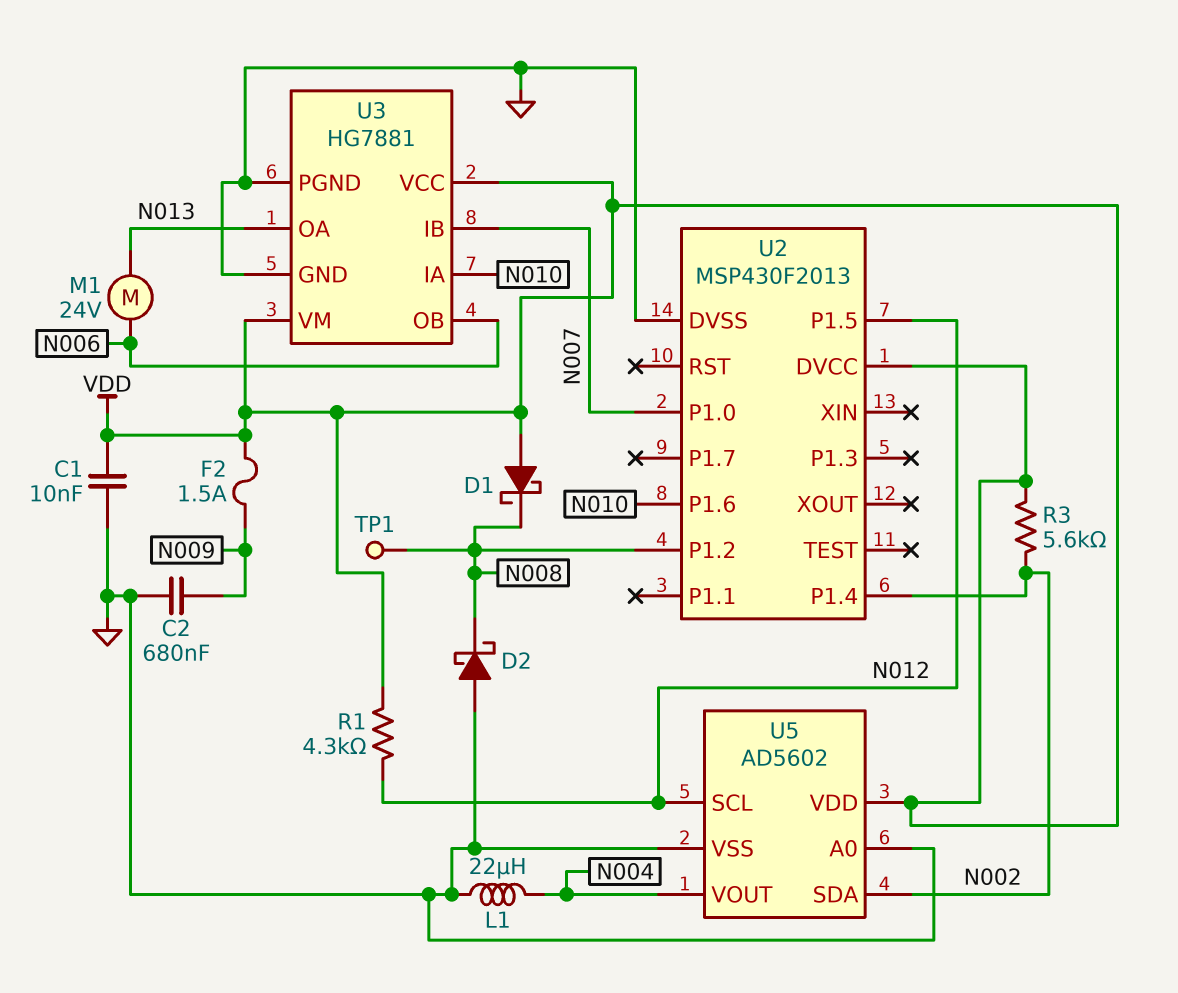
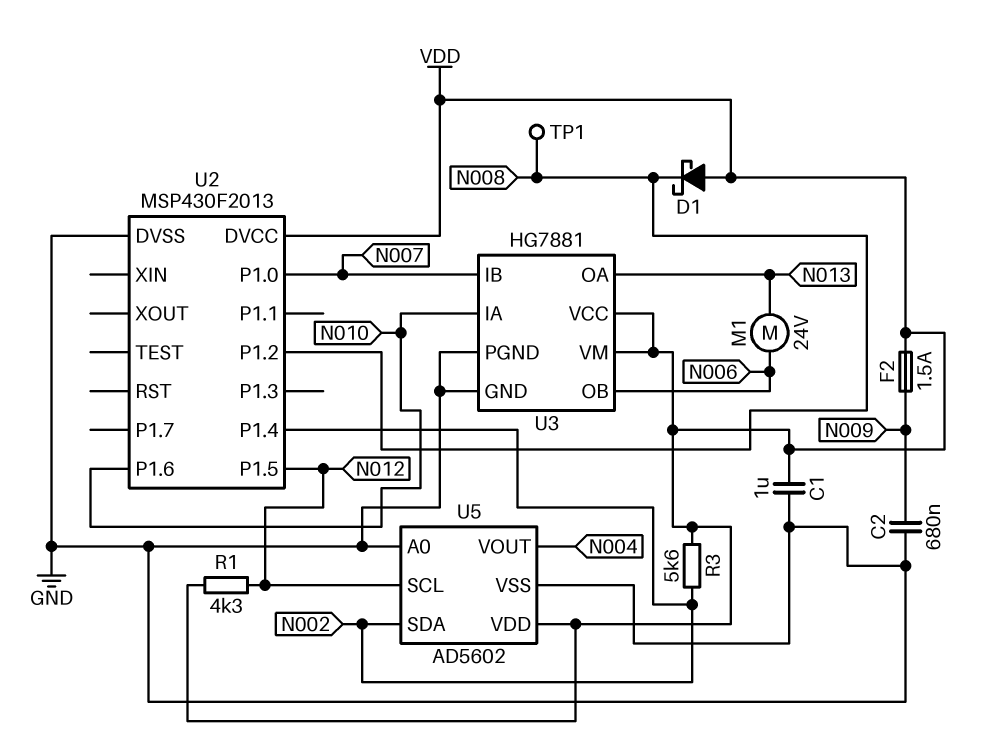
C1: 10nF (GND, VDD) -> 1uF (GND, VDD)
D2: schottky (A GND, K N008) -> none
L1: 22uH (GND, N004) -> none

